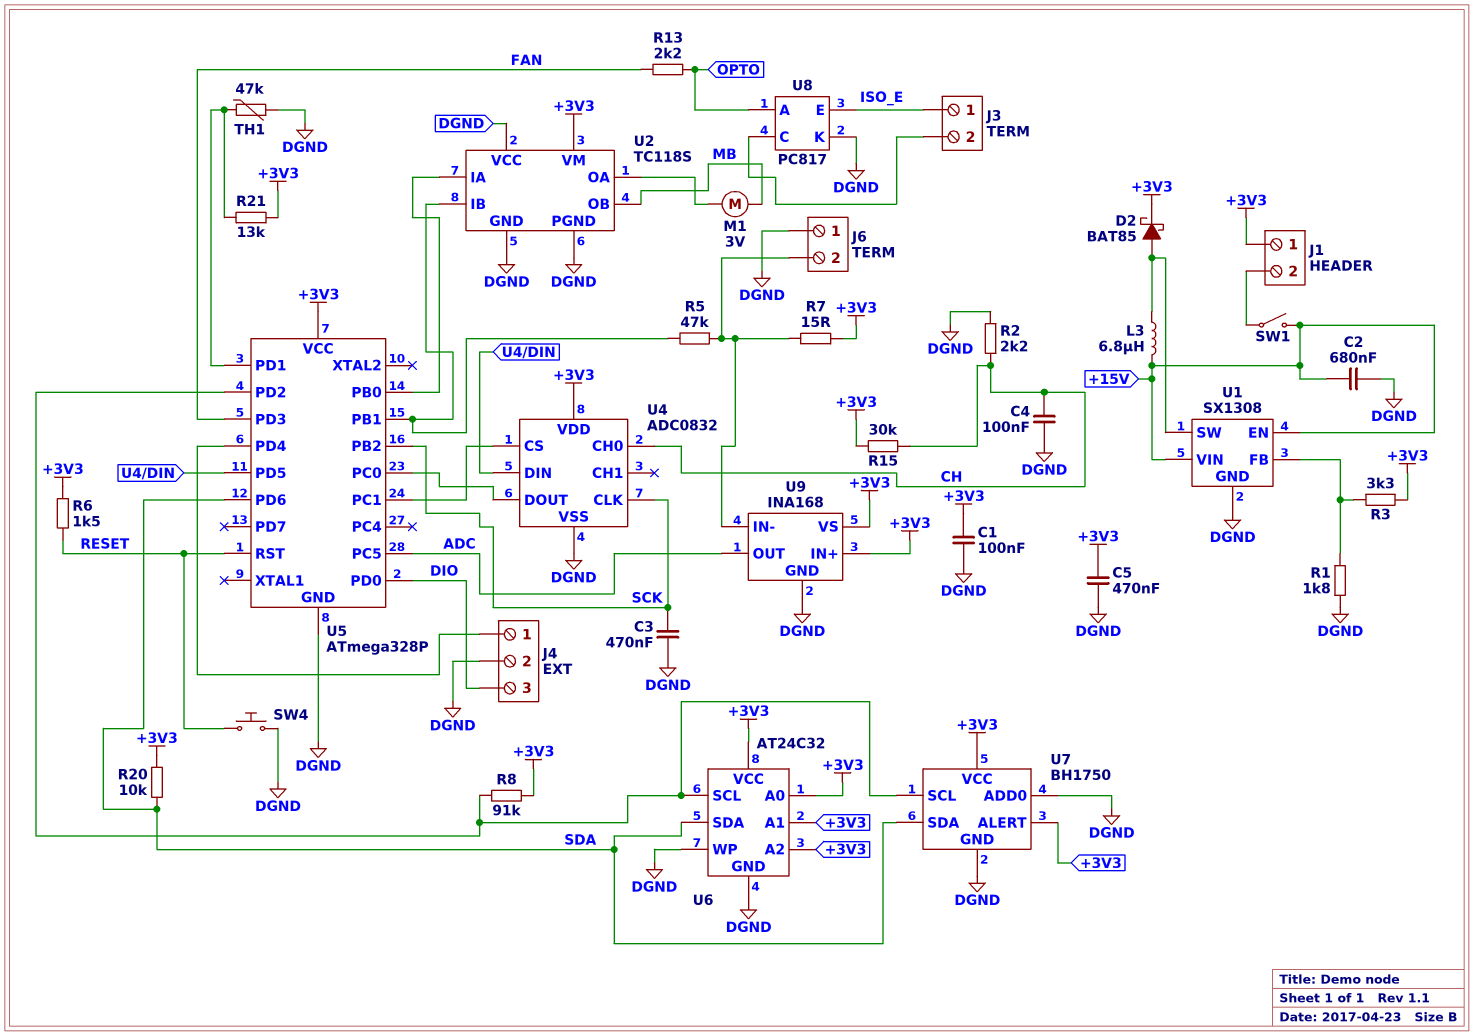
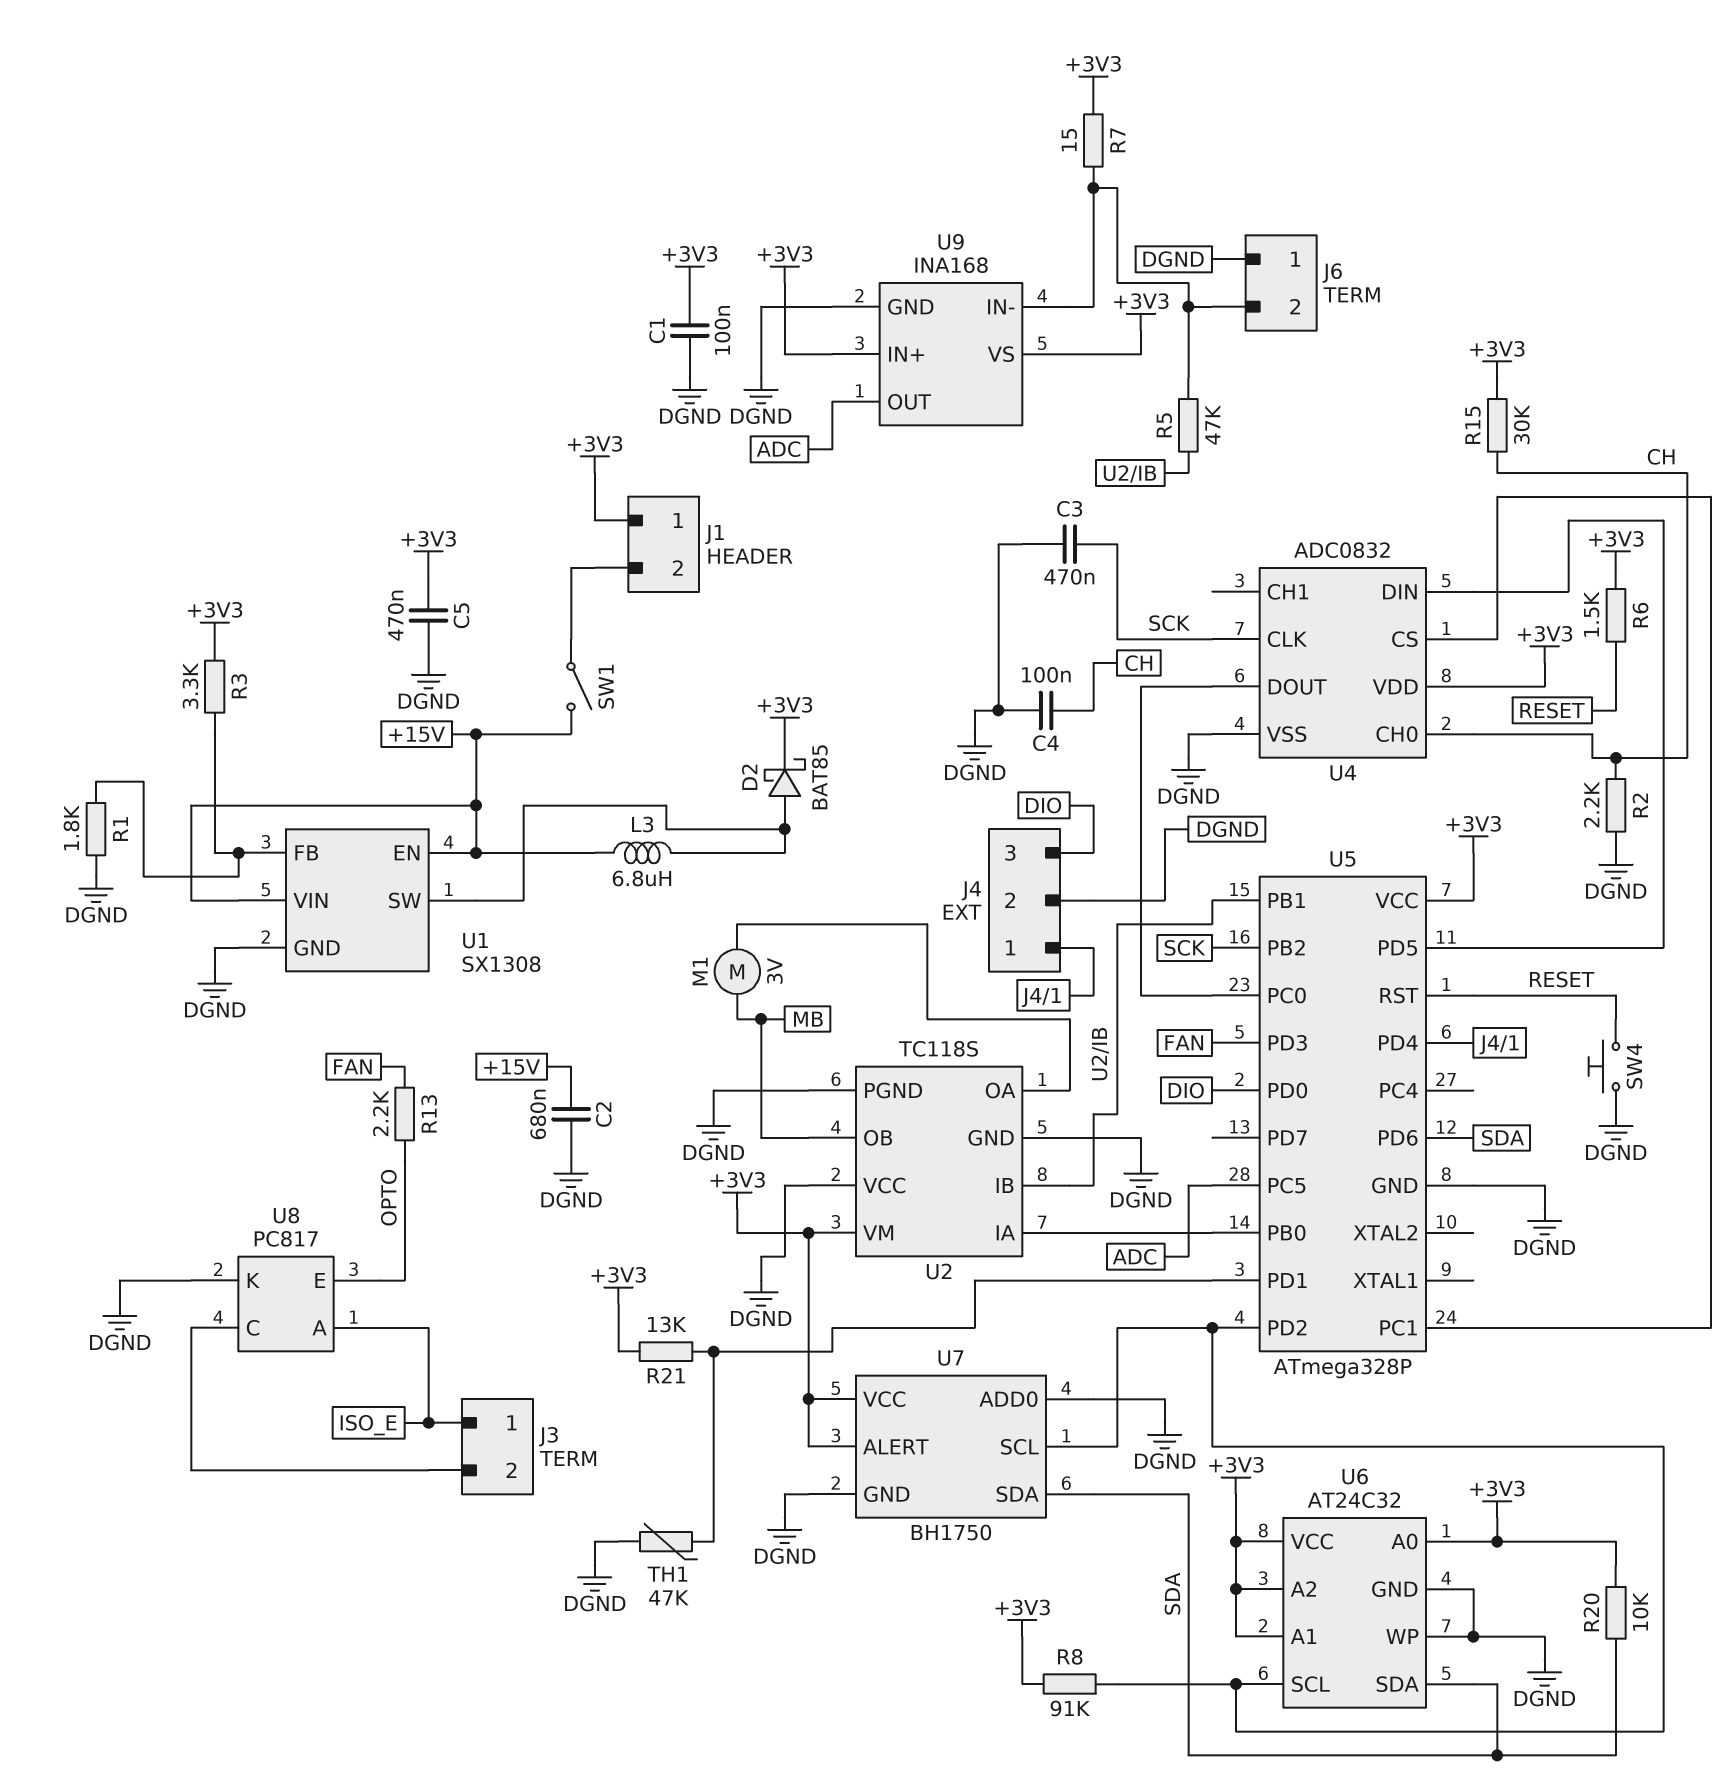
U8 pin A: OPTO -> ISO_E
U8 pin E: ISO_E -> OPTO

